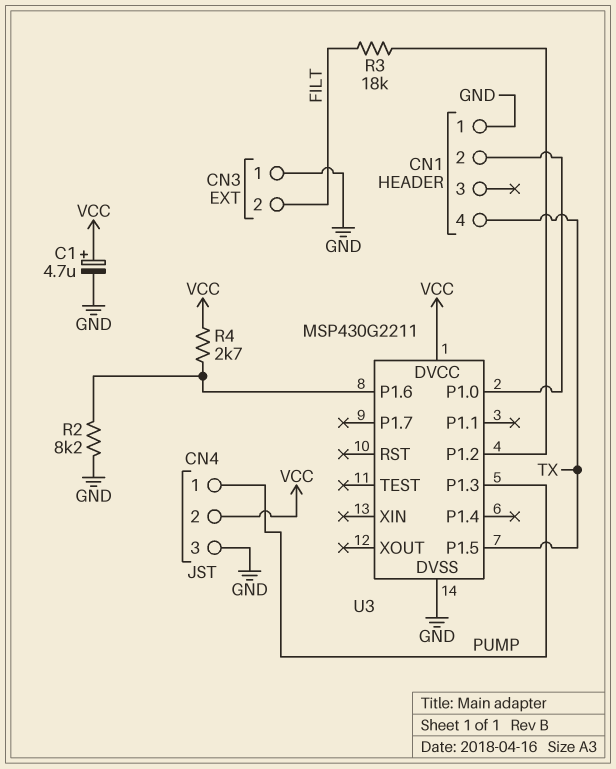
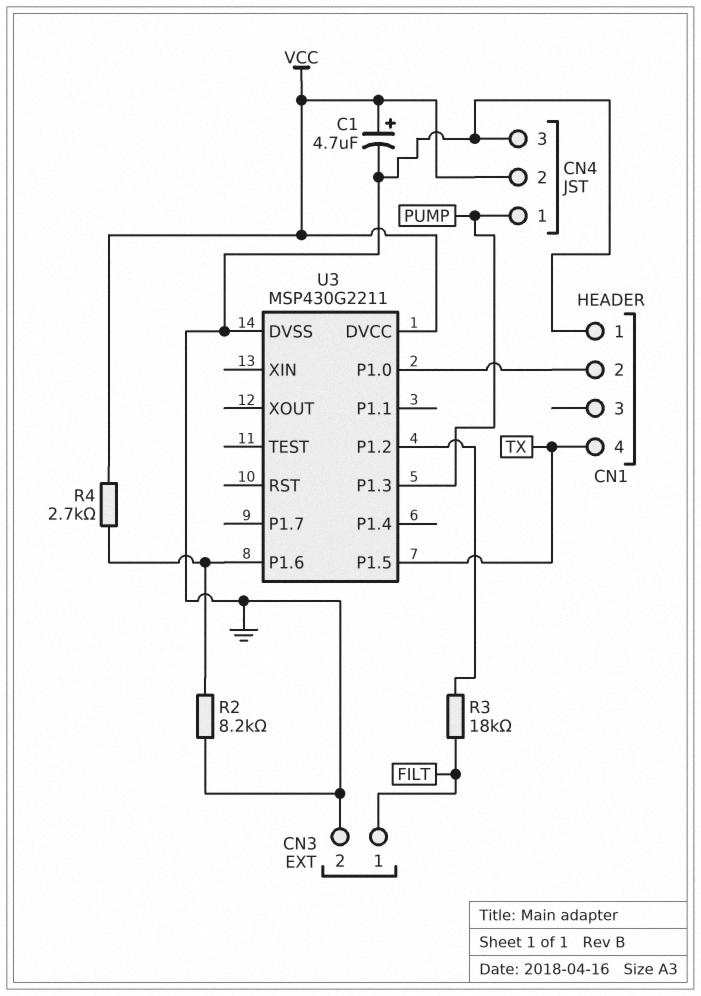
CN3 pin 1: GND -> FILT
CN3 pin 2: FILT -> GND

